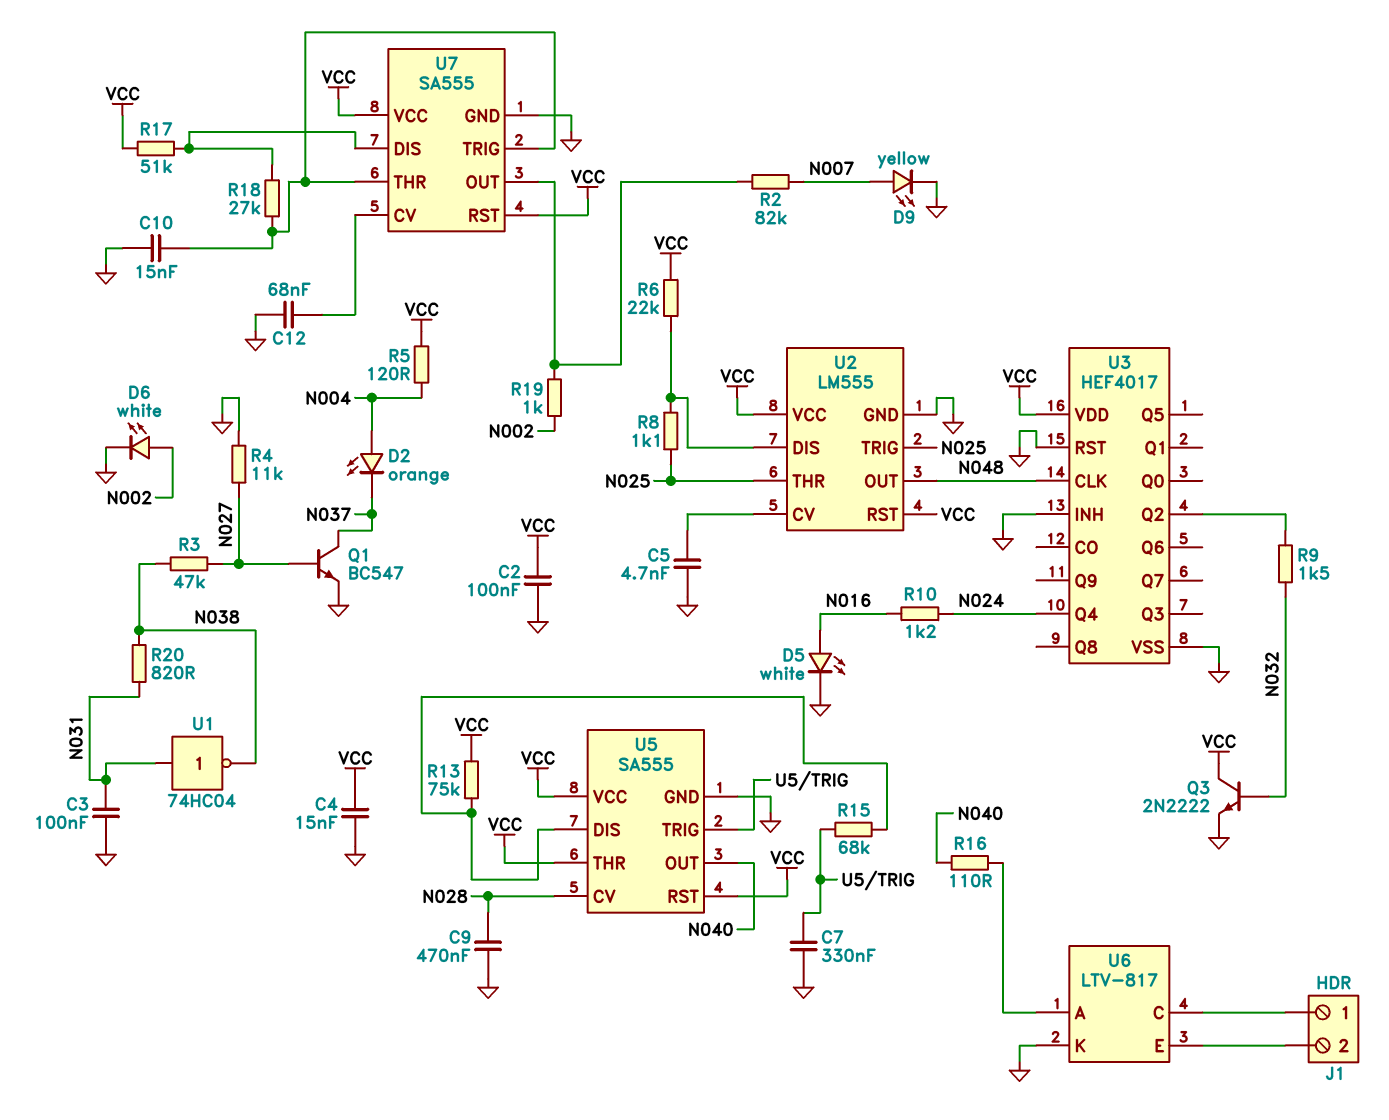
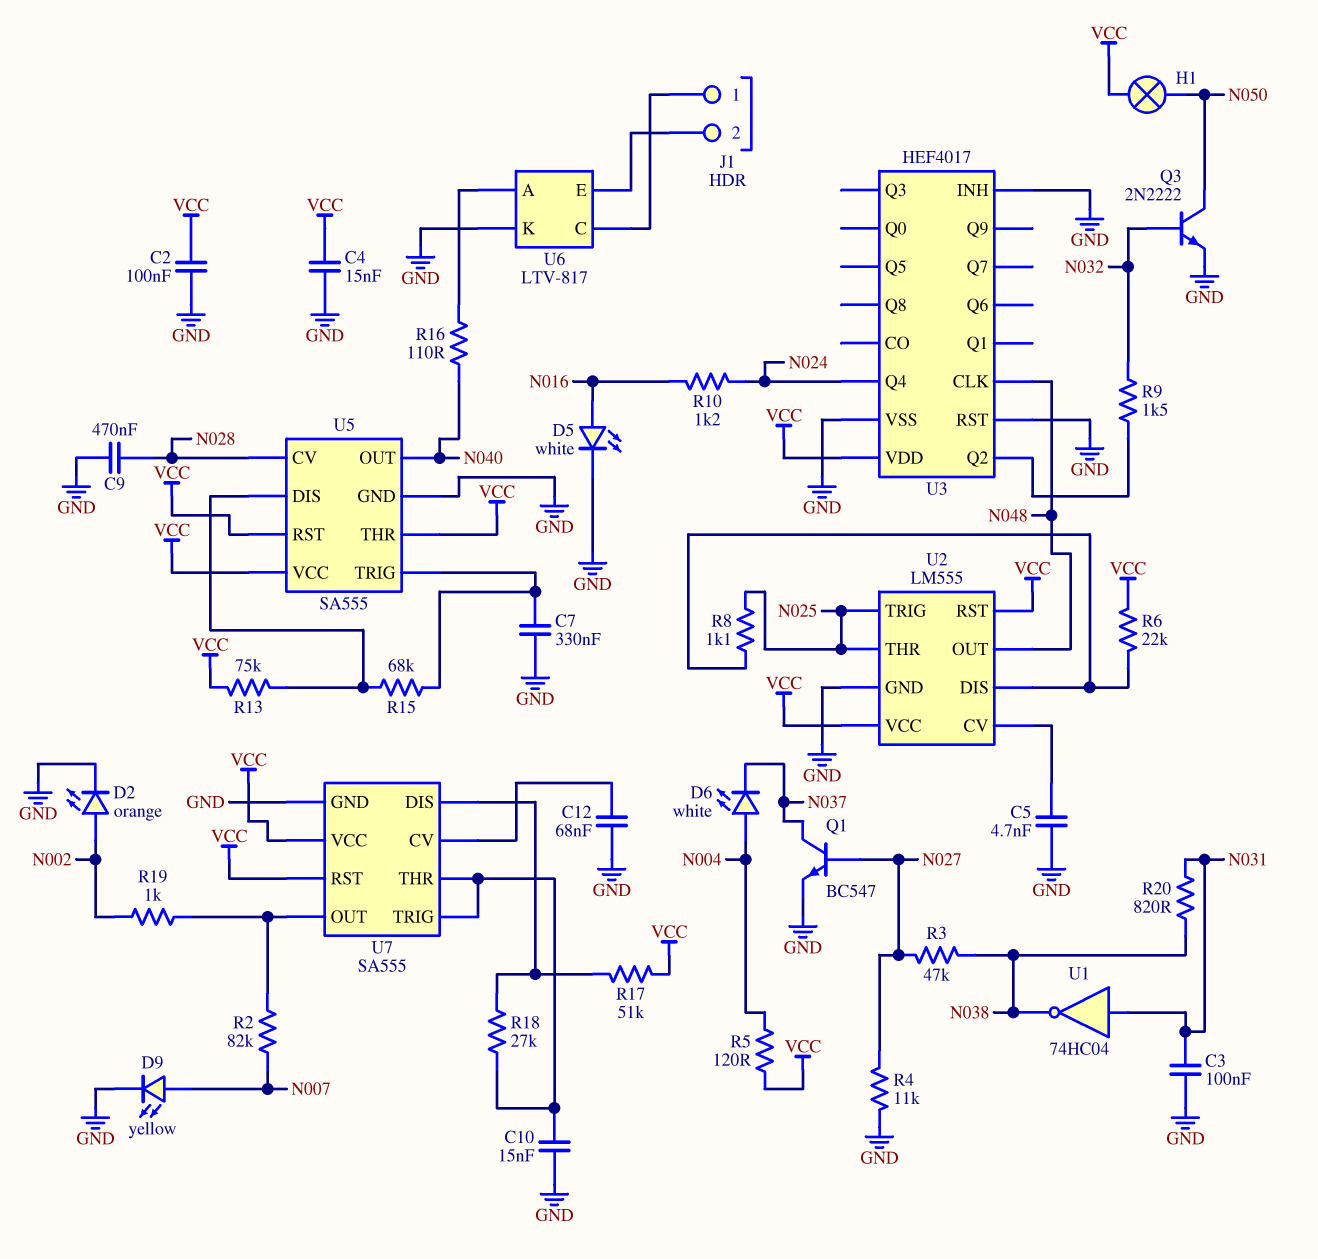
D2: LED orange (A N004, K N037) -> LED orange (A N002, K GND)
D6: LED white (A N002, K GND) -> LED white (A N004, K N037)
H1: none -> lamp (N050, VCC)
Q3: NPN 2N2222 (B N032, C VCC, E GND) -> NPN 2N2222 (B N032, C N050, E GND)

